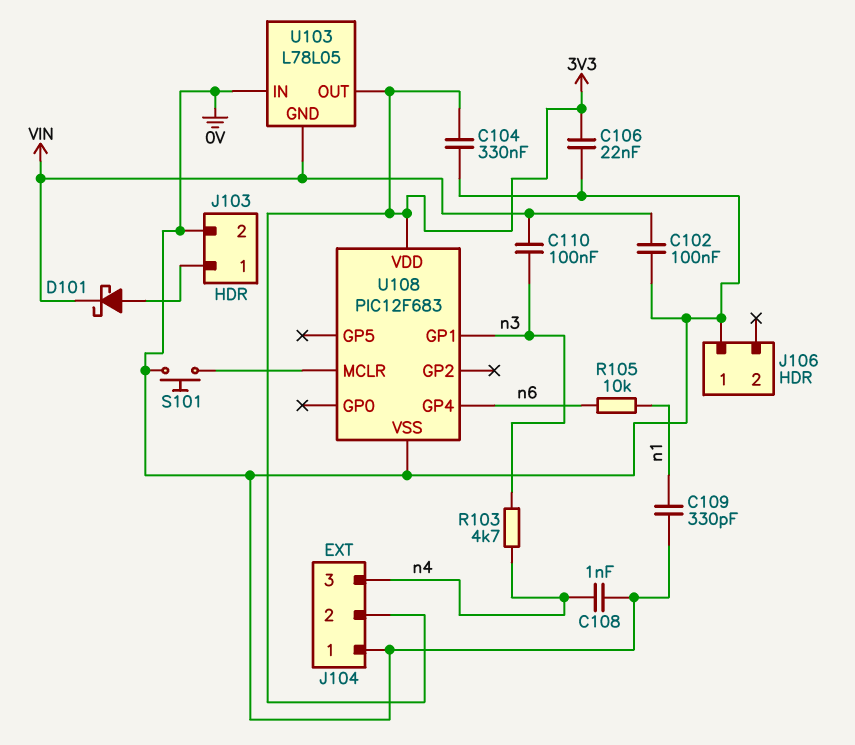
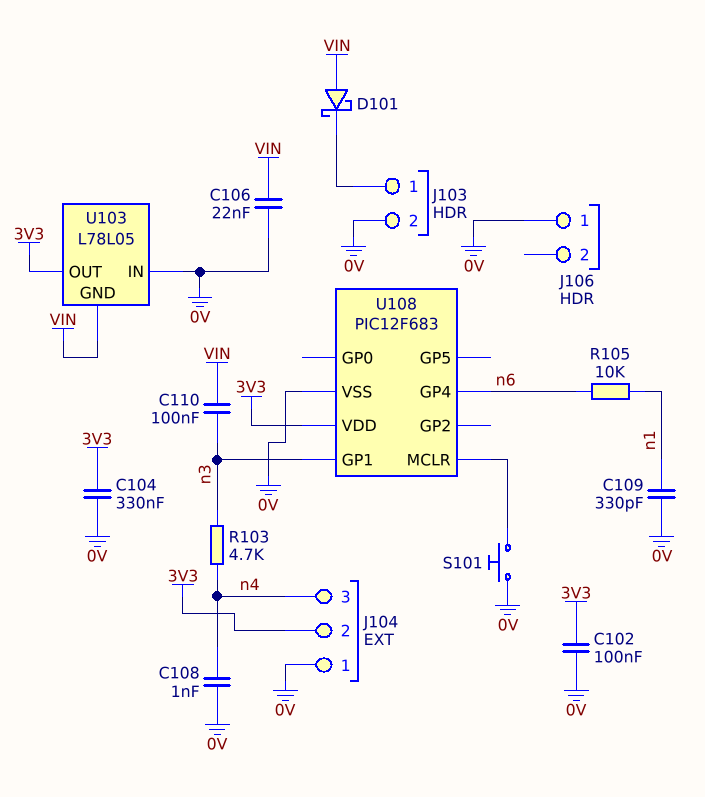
C102: 100nF (0V, VIN) -> 100nF (0V, 3V3)
C106: 22nF (0V, 3V3) -> 22nF (0V, VIN)
D101: schottky (A J103/1, K VIN) -> schottky (A VIN, K J103/1)

